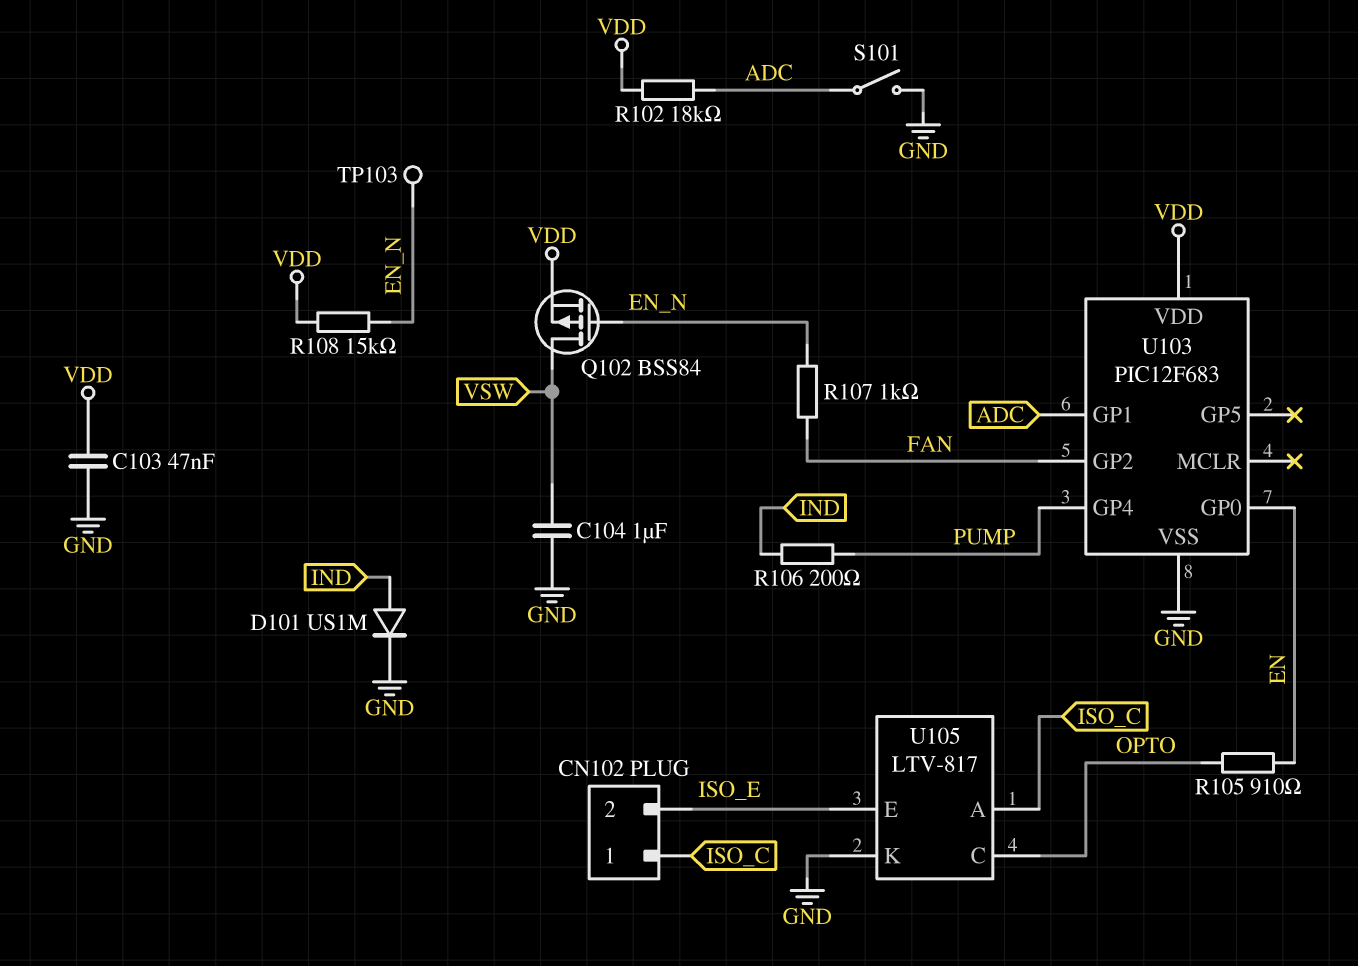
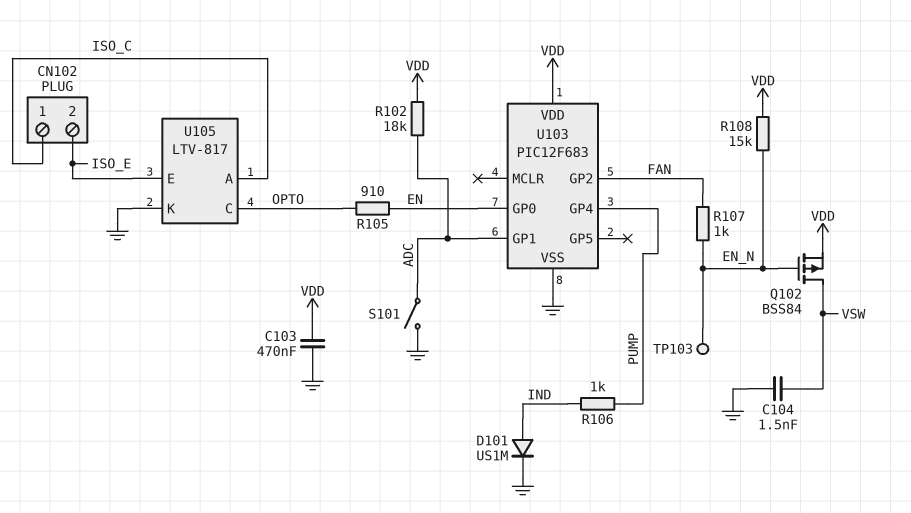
C103: 47nF (GND, VDD) -> 470nF (GND, VDD)
C104: 1uF (GND, VSW) -> 1.5nF (GND, VSW)
R106: 200 (IND, PUMP) -> 1k (IND, PUMP)

